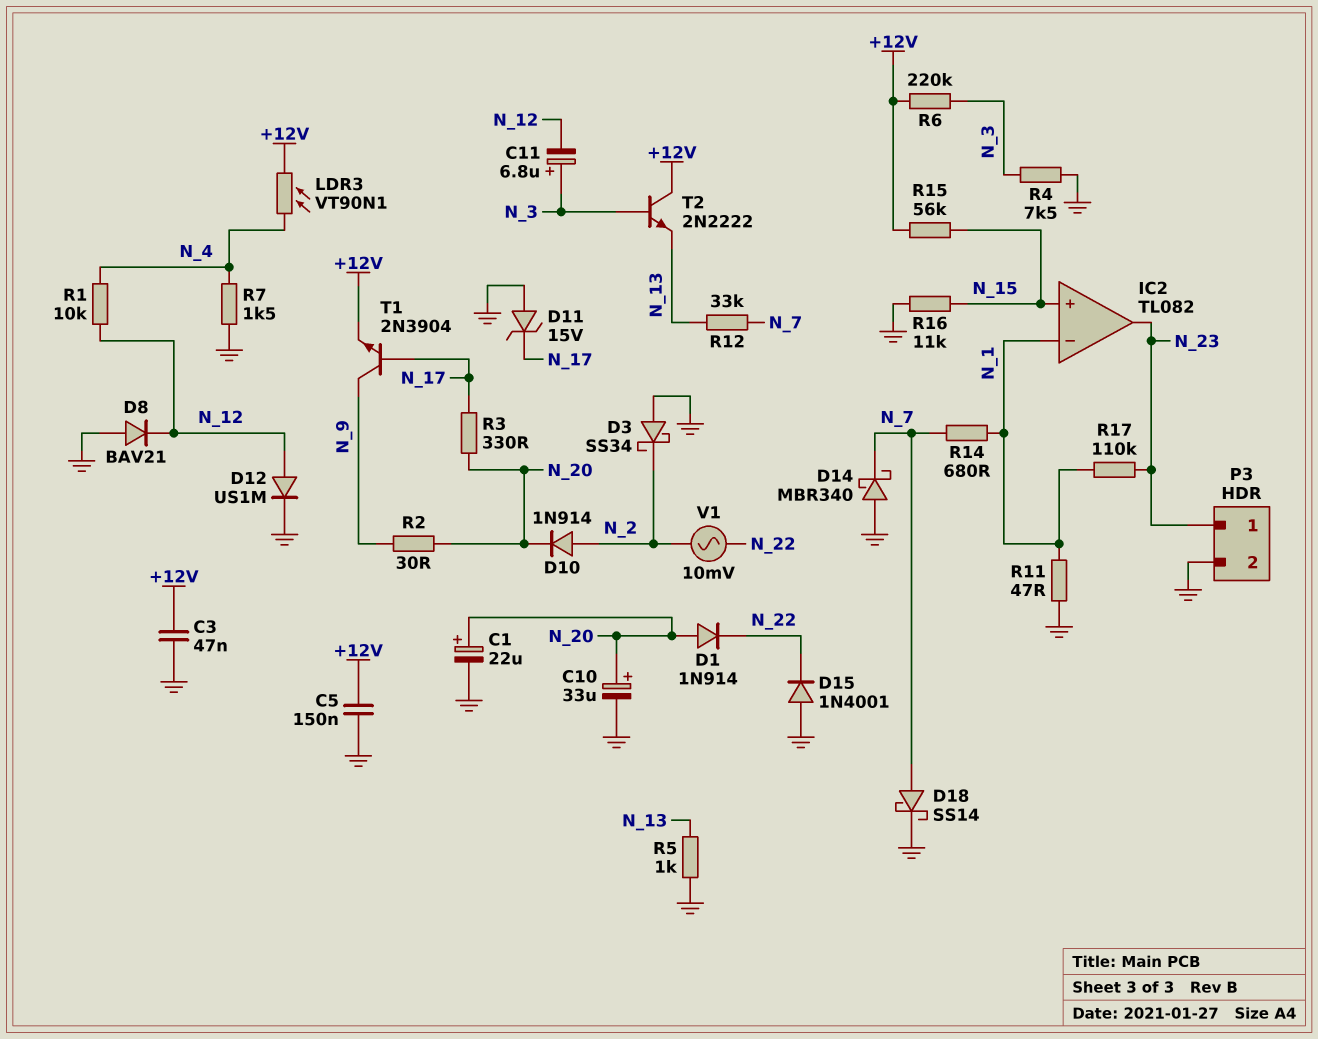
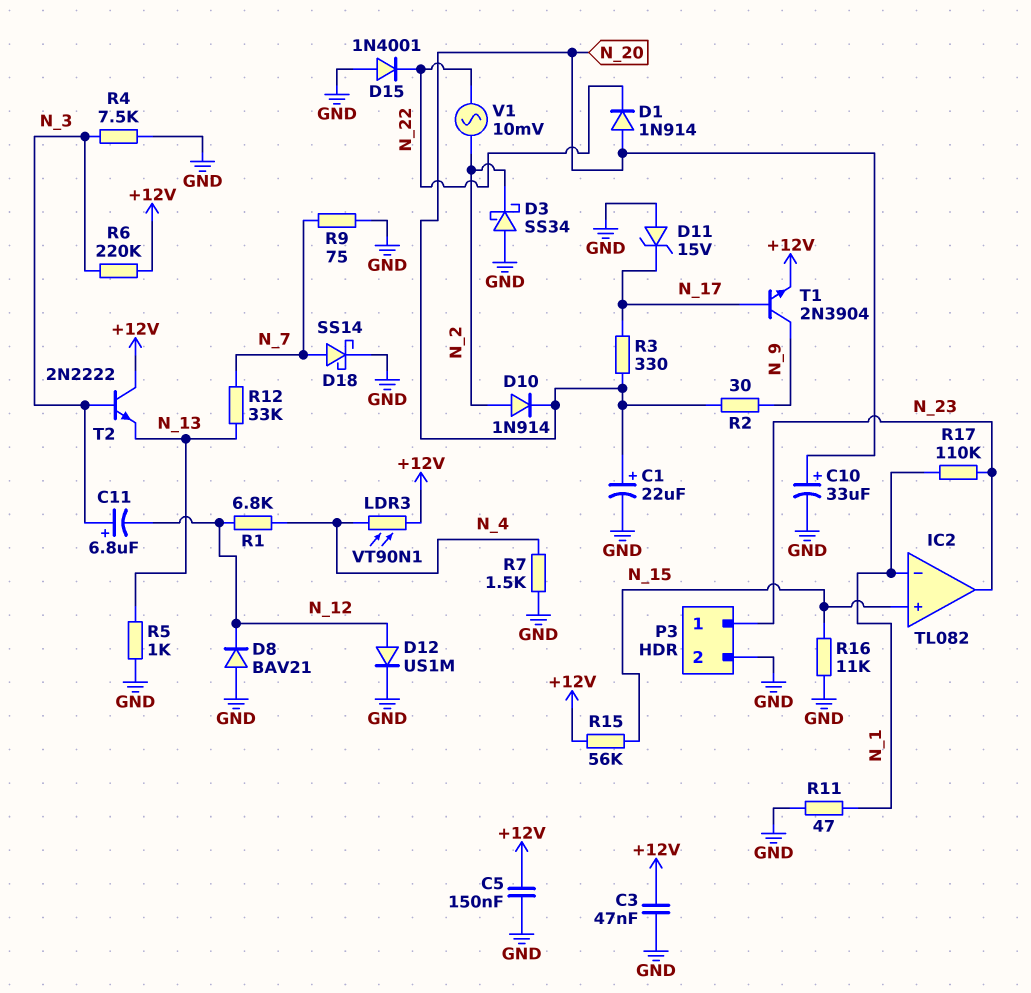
D14: schottky MBR340 (A GND, K N_7) -> none
R1: 10k (N_4, N_12) -> 6.8k (N_4, N_12)
R9: none -> 75 (GND, N_7)
R14: 680 (N_1, N_7) -> none

